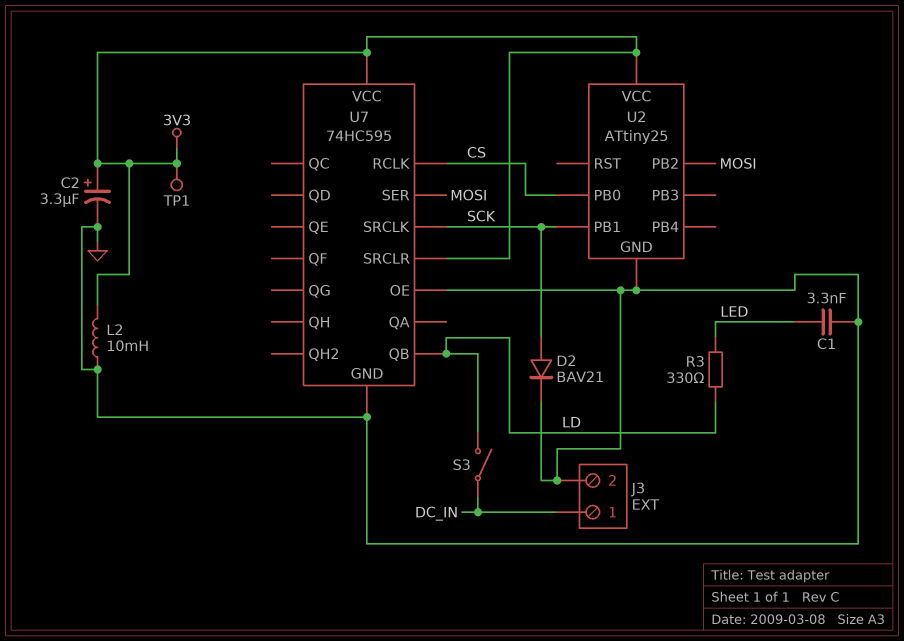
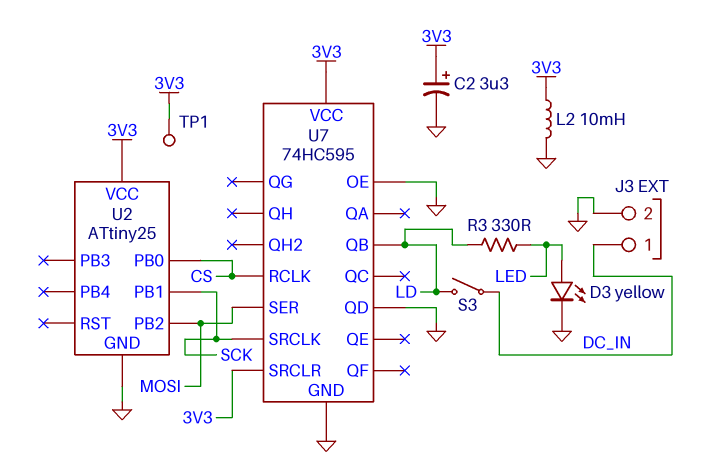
C1: 3.3nF (GND, LED) -> none
D2: diode BAV21 (A SCK, K GND) -> none
D3: none -> LED yellow (A LED, K GND)
U7 pin QD: none -> GND

